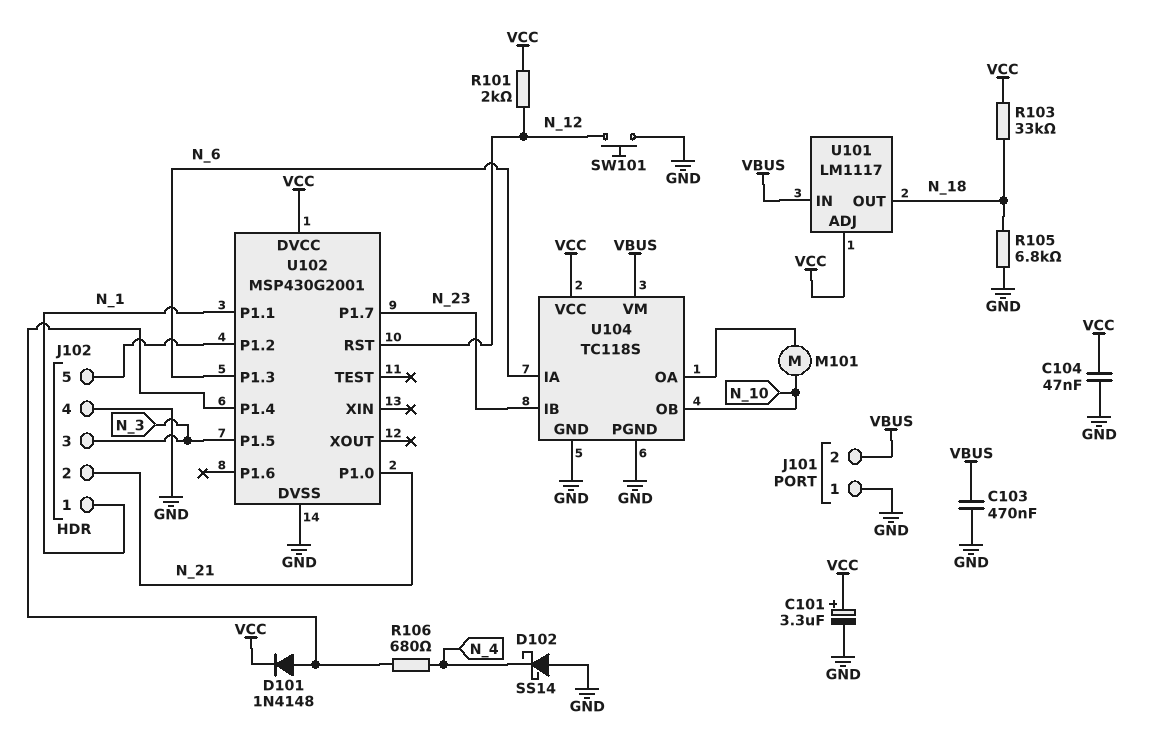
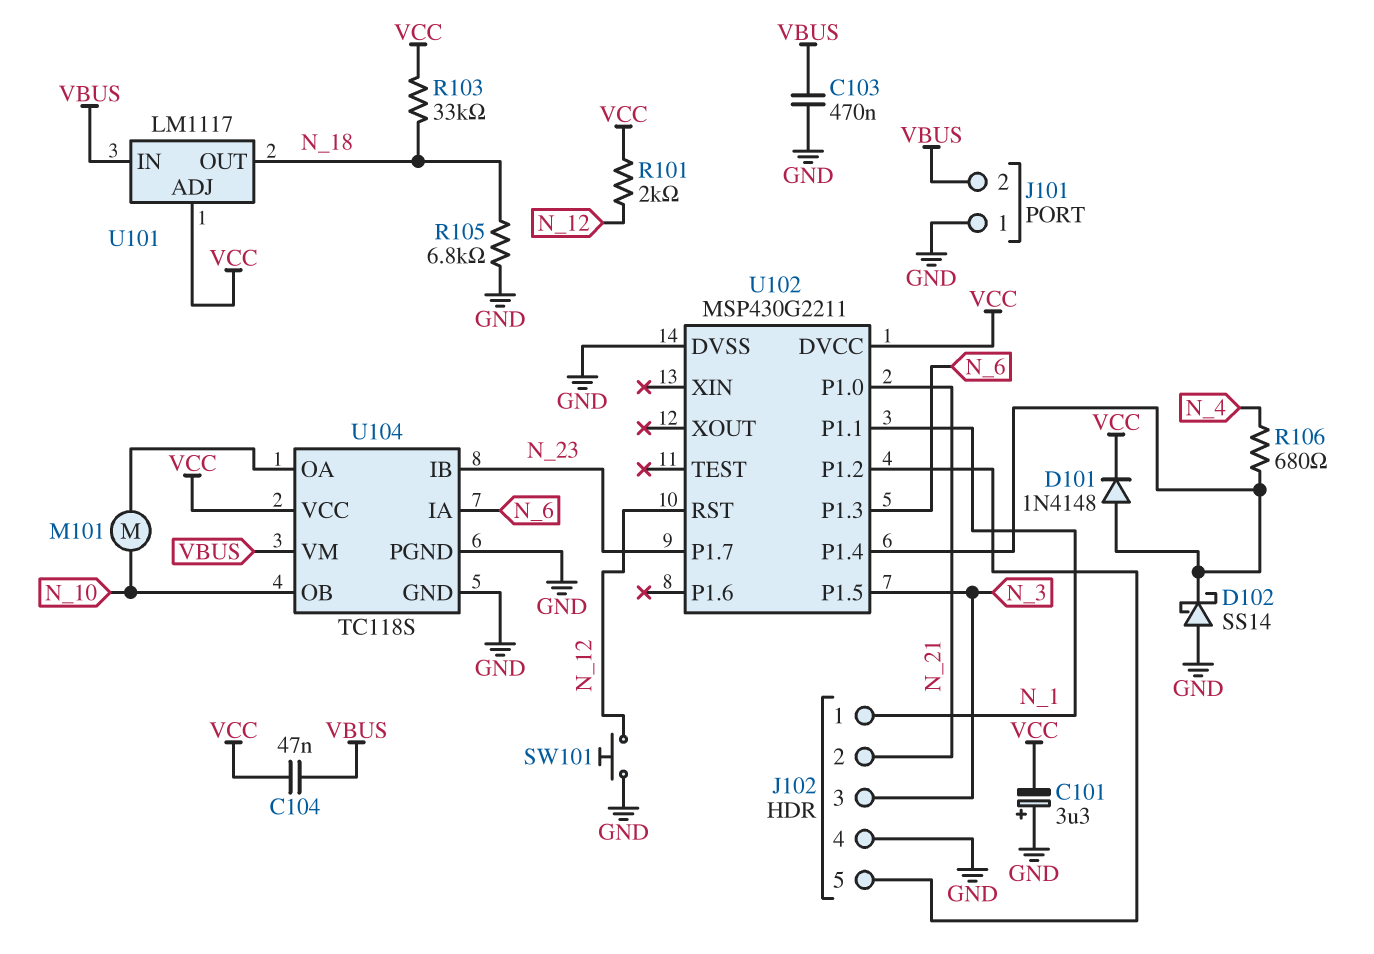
C101: 3.3uF (plus VCC, minus GND) -> 3.3uF (plus GND, minus VCC)
C104: 47nF (GND, VCC) -> 47nF (VBUS, VCC)
D102: schottky SS14 (A GND, K N_4) -> schottky SS14 (A GND, K U102/P1.4)
U102: MSP430G2001 -> MSP430G2211

